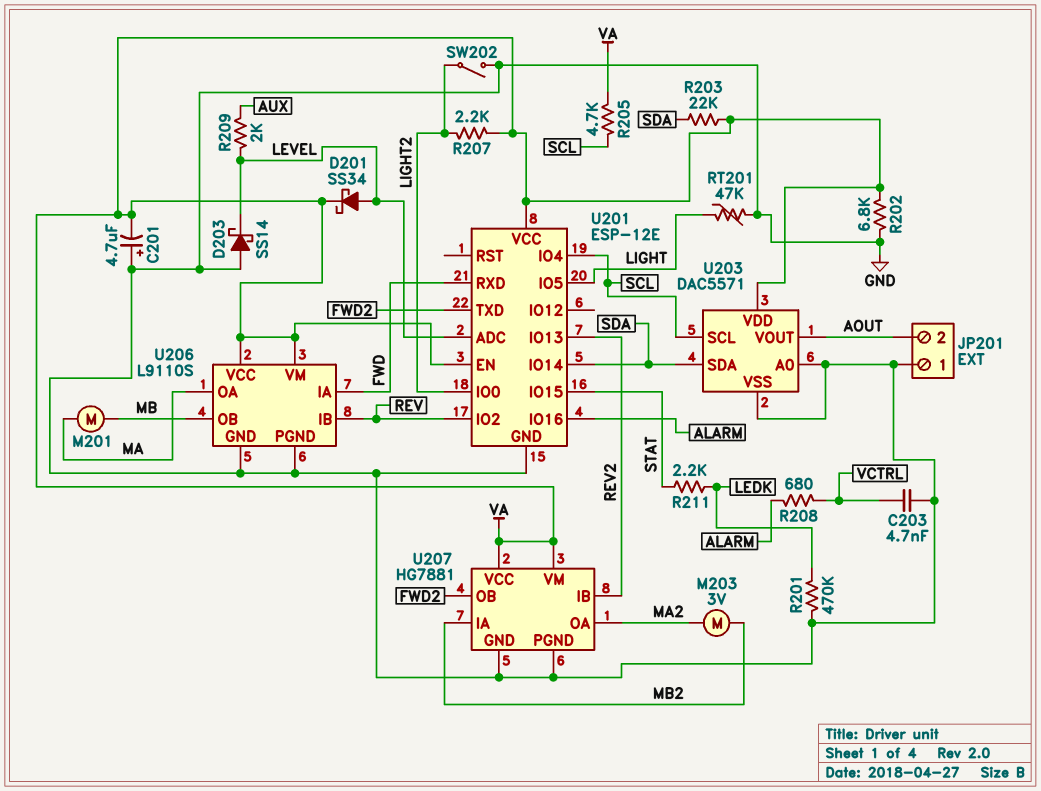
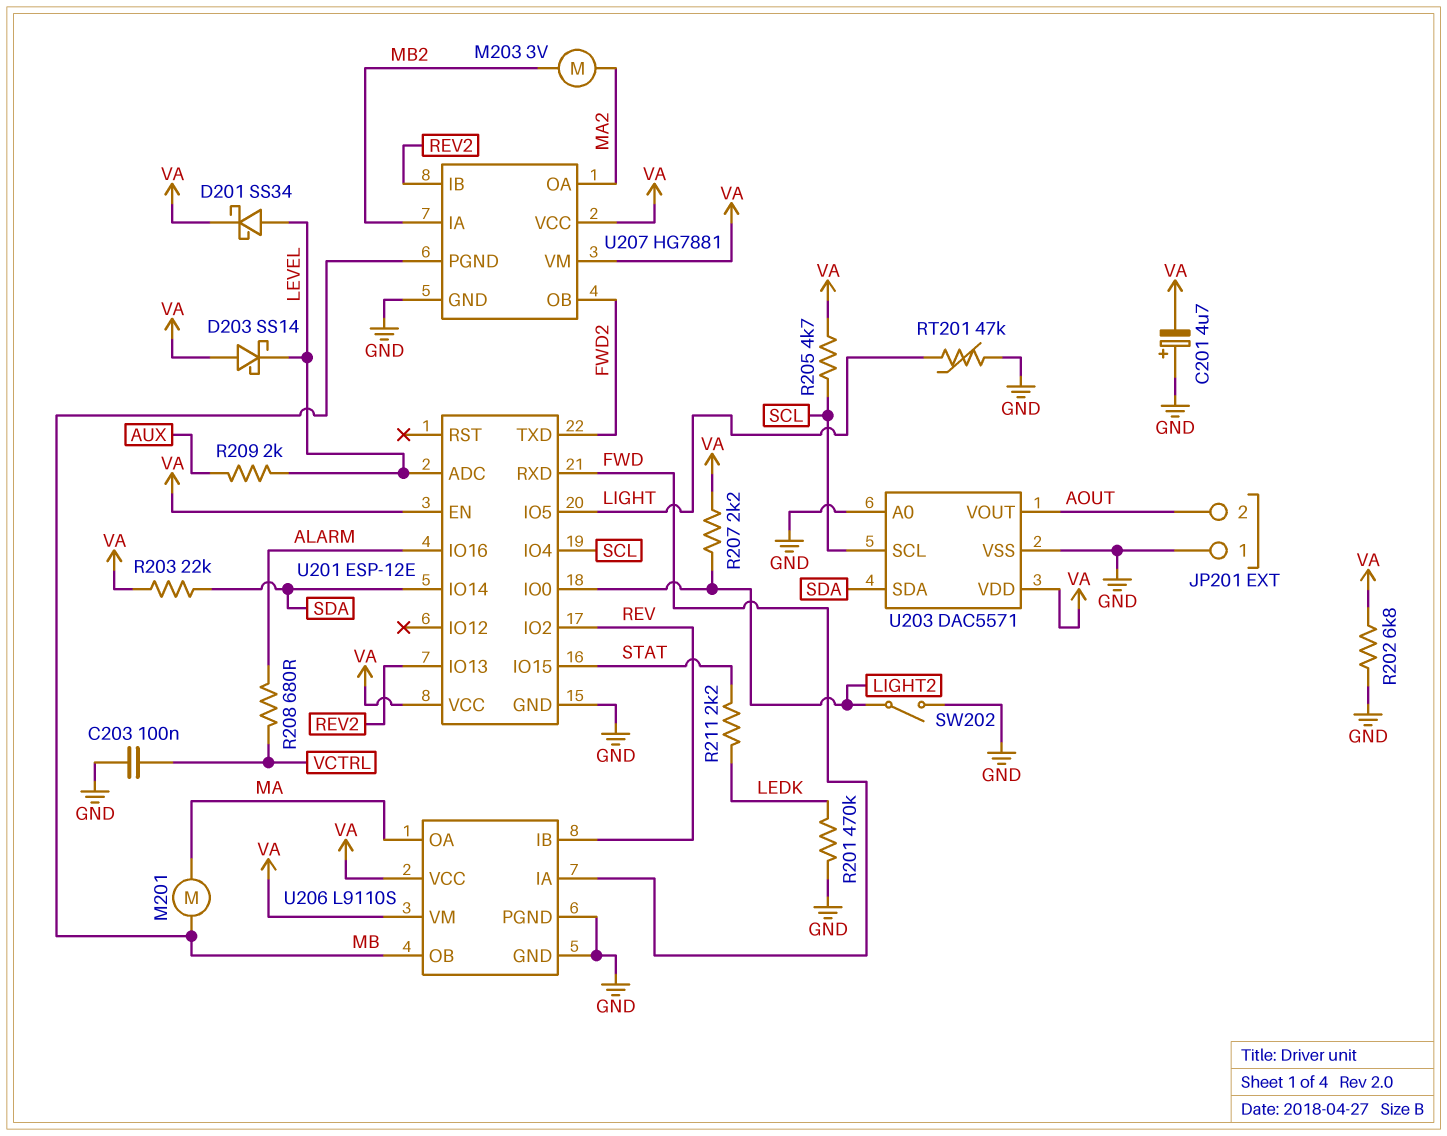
C203: 4.7nF (GND, VCTRL) -> 100nF (GND, VCTRL)
D203: schottky SS14 (A GND, K LEVEL) -> schottky SS14 (A VA, K LEVEL)
U207 pin PGND: GND -> MB

